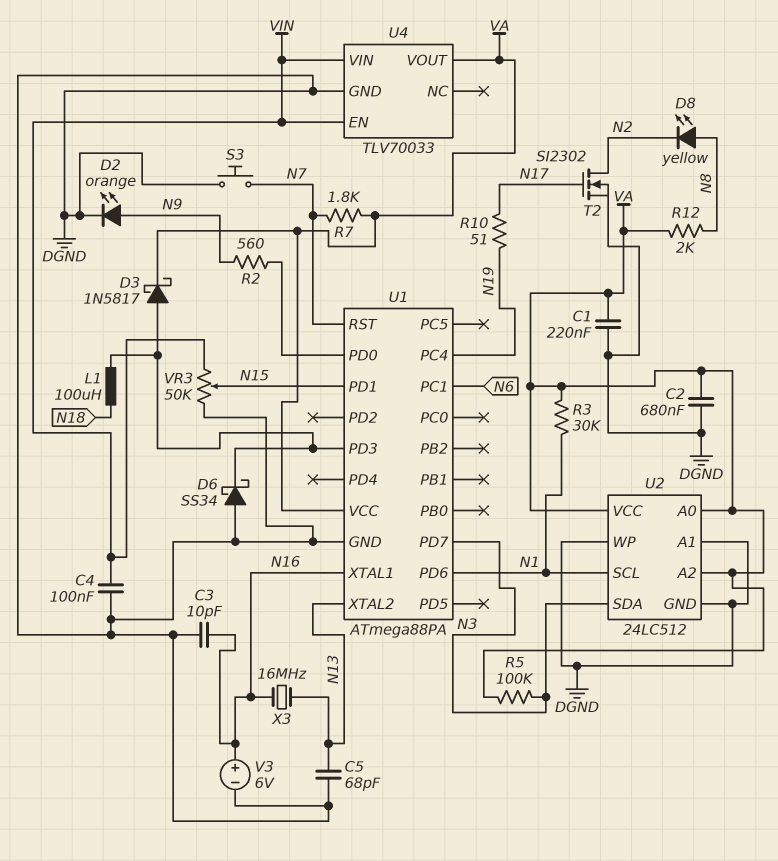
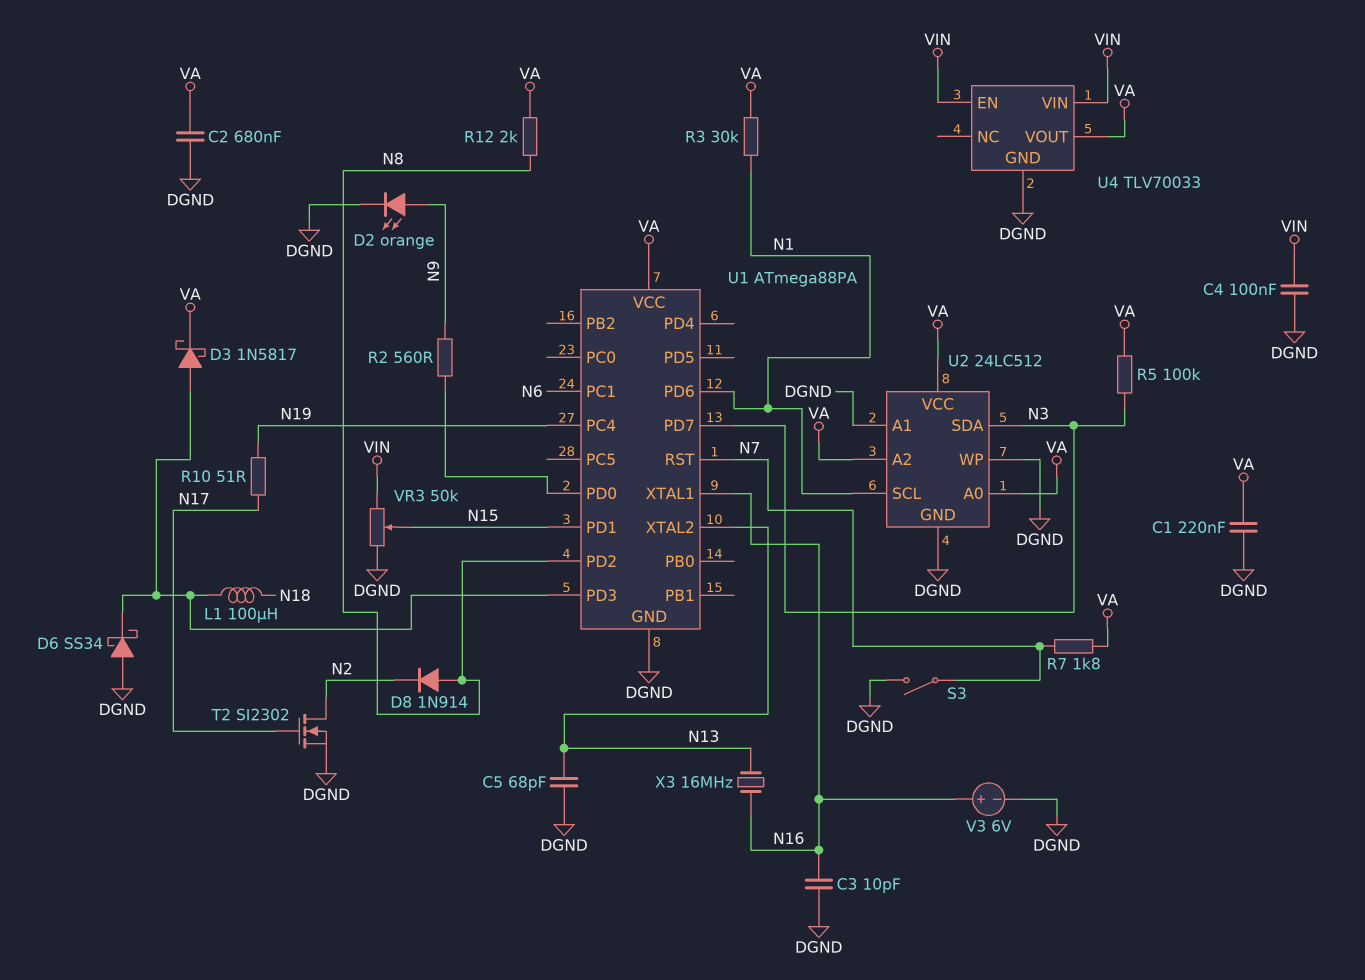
D8: LED yellow (A N8, K N2) -> diode 1N914 (A N8, K N2)
S3: button (DGND, N7) -> switch (DGND, N7)
U1 pin PD2: none -> N8

